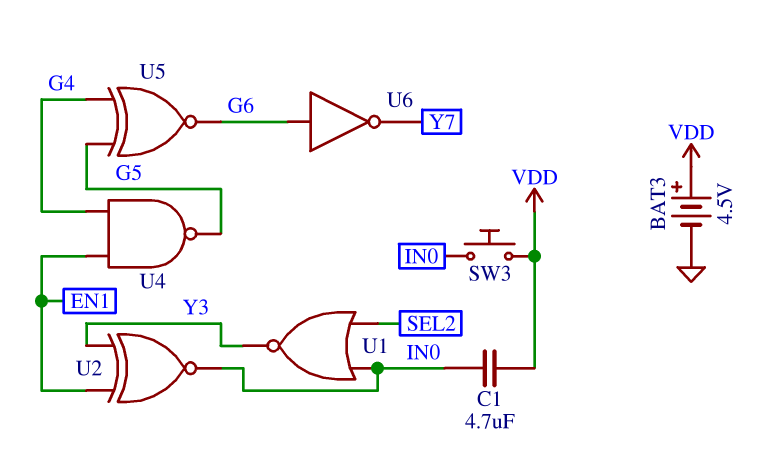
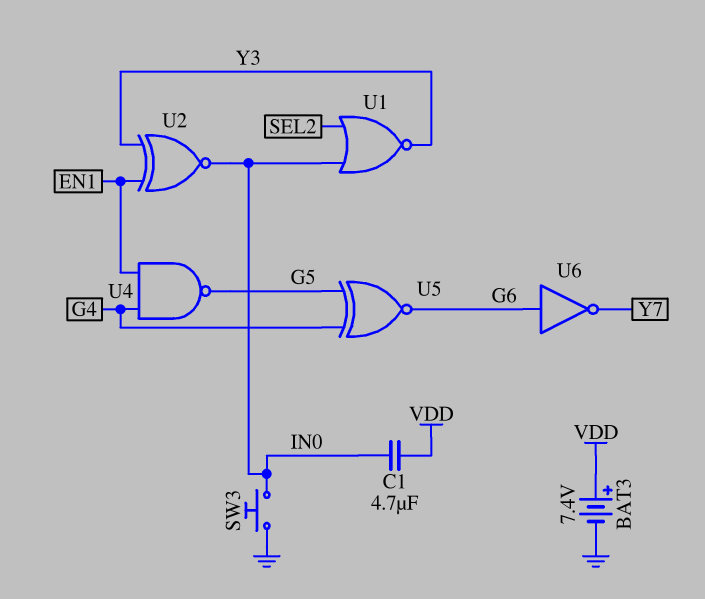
BAT3: 4.5V (plus VDD, minus GND) -> 7.4V (plus VDD, minus GND)
SW3: button (IN0, VDD) -> button (GND, IN0)

